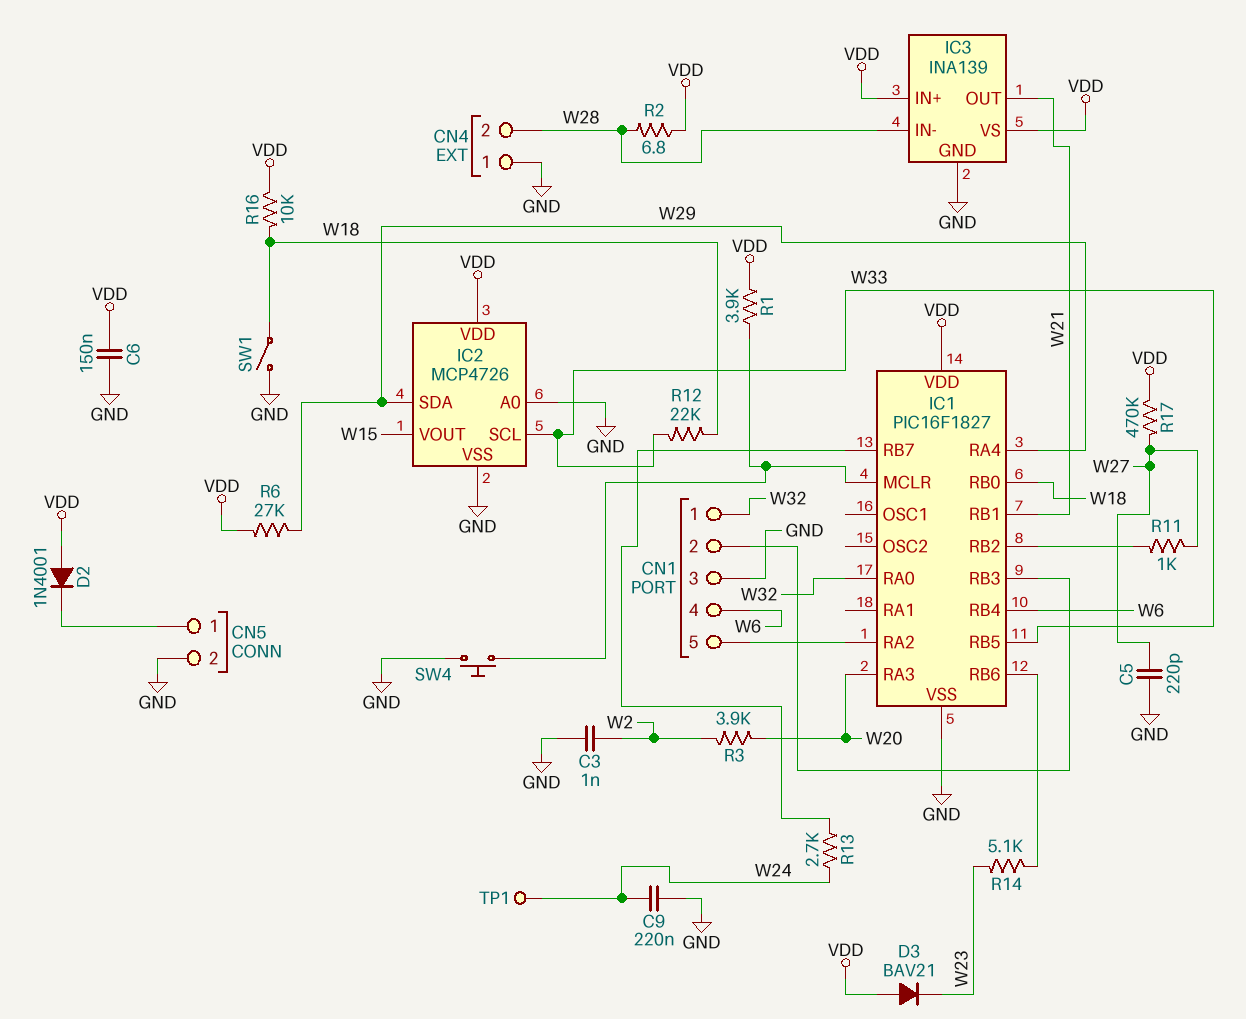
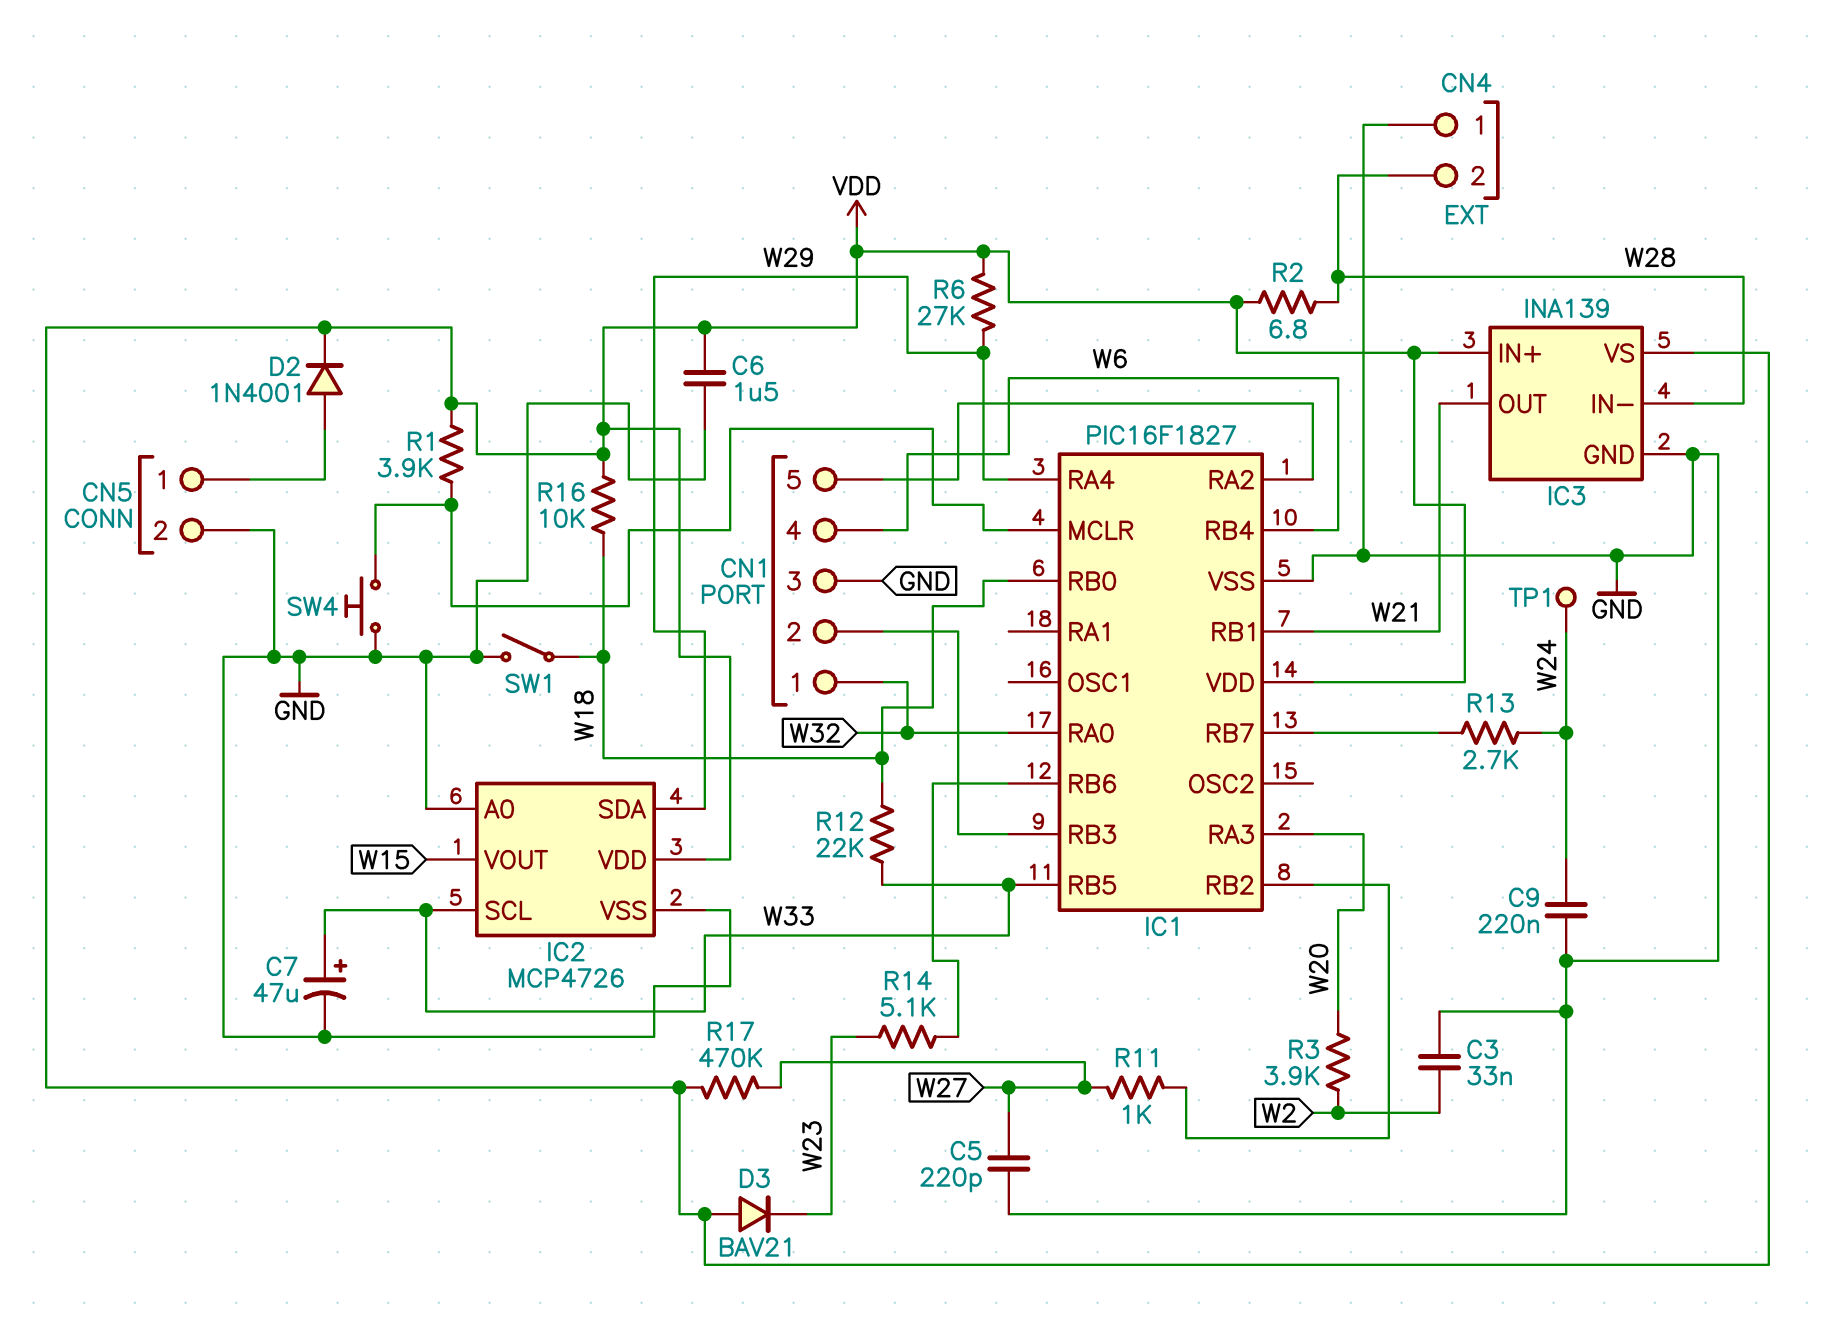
C3: 1nF (GND, W2) -> 33nF (GND, W2)
C6: 150nF (GND, VDD) -> 1.5uF (GND, VDD)
C7: none -> 47uF (plus W33, minus GND)
D2: diode 1N4001 (A VDD, K CN5/1) -> diode 1N4001 (A CN5/1, K VDD)

